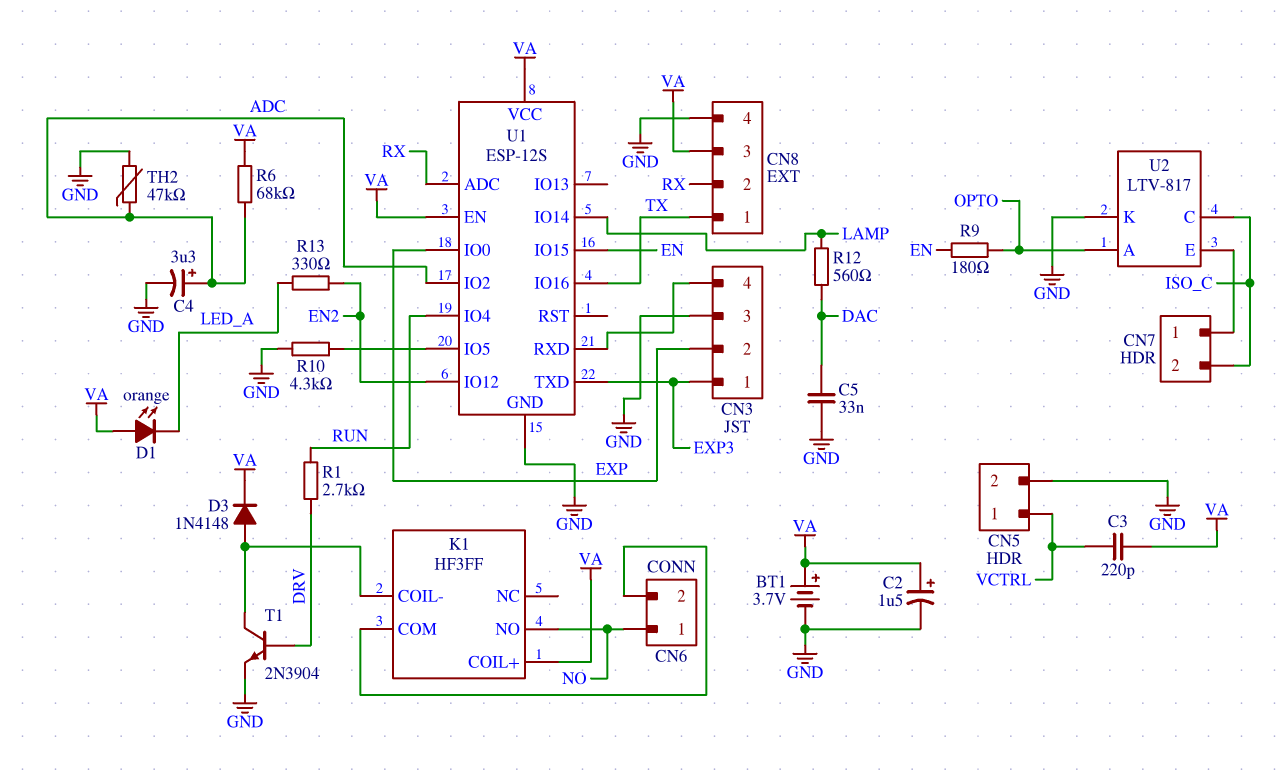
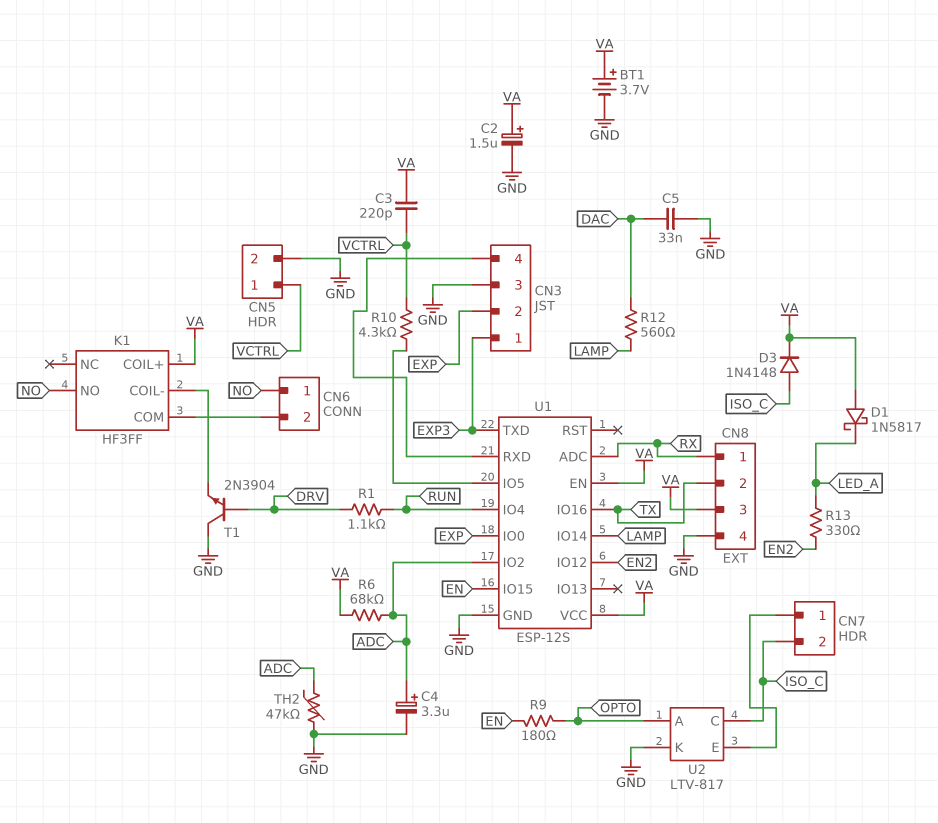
CN8 pin 1: TX -> RX
CN8 pin 2: RX -> TX
D1: LED orange (A VA, K LED_A) -> schottky 1N5817 (A VA, K LED_A)
D3: diode 1N4148 (A K1/COIL-, K VA) -> diode 1N4148 (A ISO_C, K VA)
R1: 2.7k (DRV, RUN) -> 1.1k (DRV, RUN)
R10: 4.3k (GND, U1/IO5) -> 4.3k (U1/IO5, VCTRL)
T1: NPN 2N3904 (B DRV, C K1/COIL-, E GND) -> NPN 2N3904 (B DRV, C GND, E K1/COIL-)

